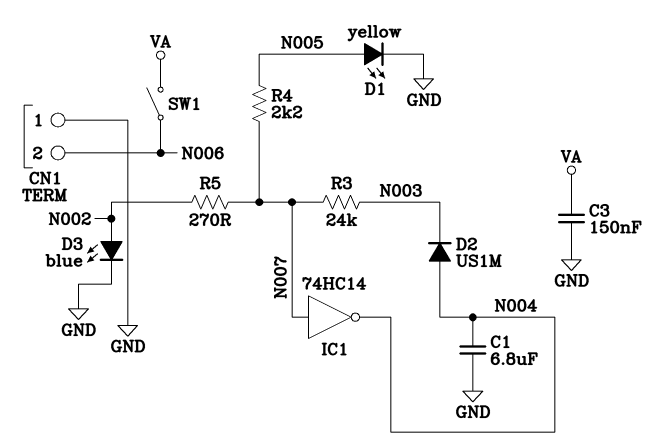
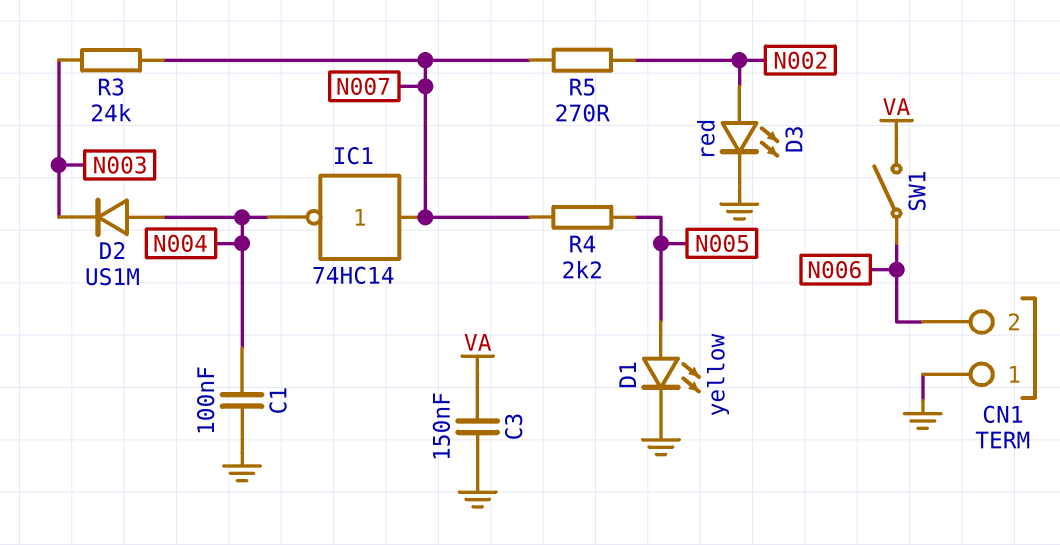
C1: 6.8uF (GND, N004) -> 100nF (GND, N004)
D3: LED blue (A N002, K GND) -> LED red (A N002, K GND)

